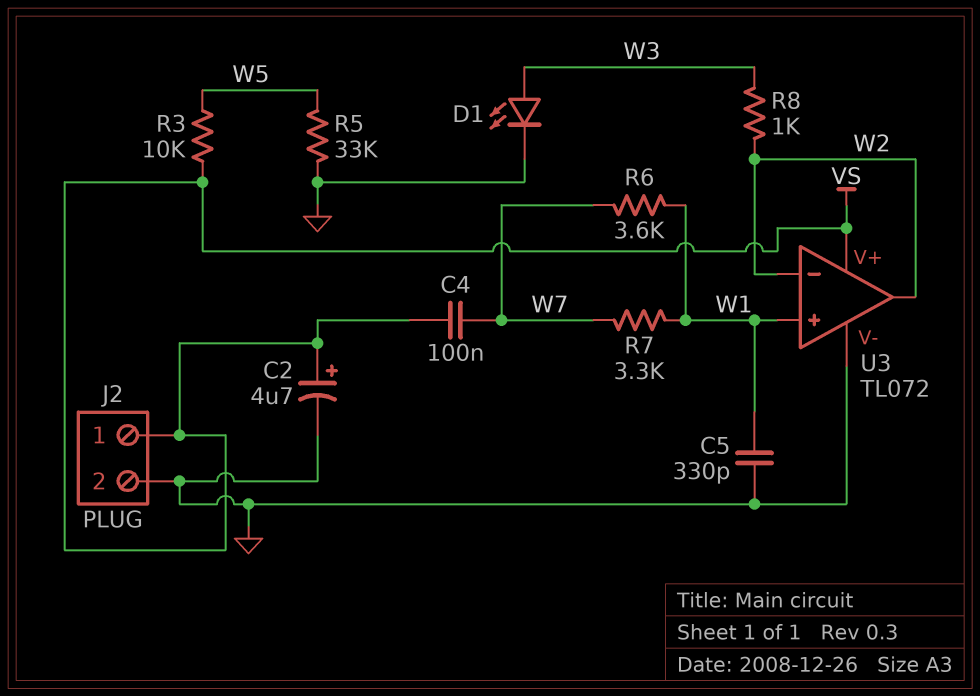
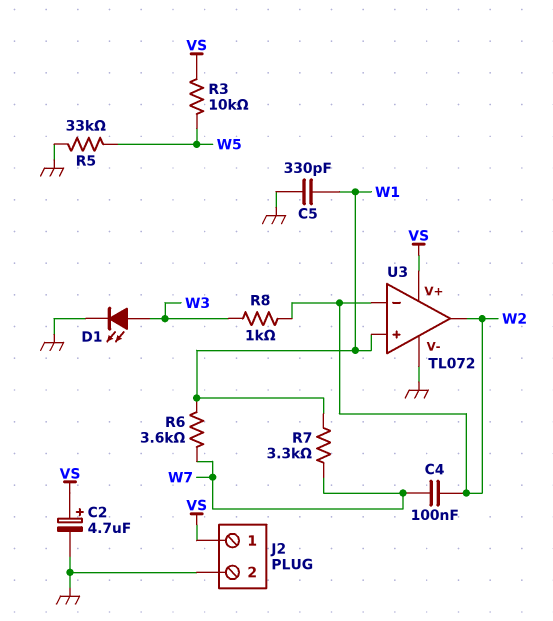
C4: 100nF (VS, W7) -> 100nF (W2, W7)

